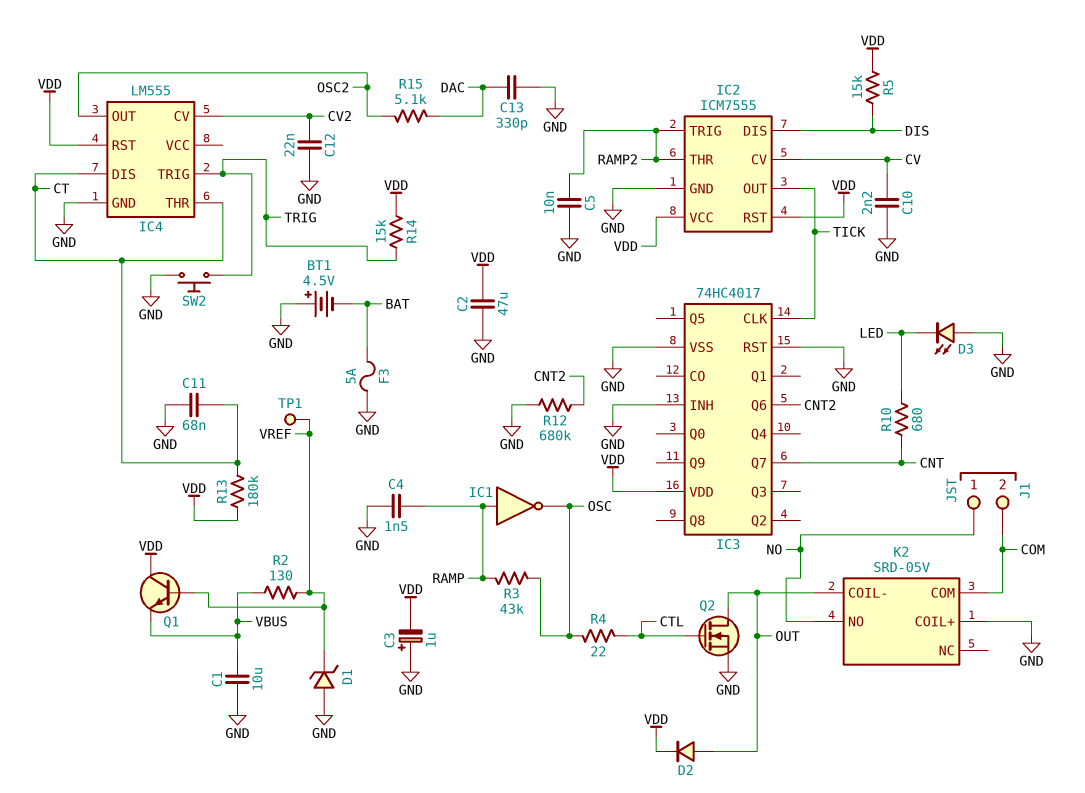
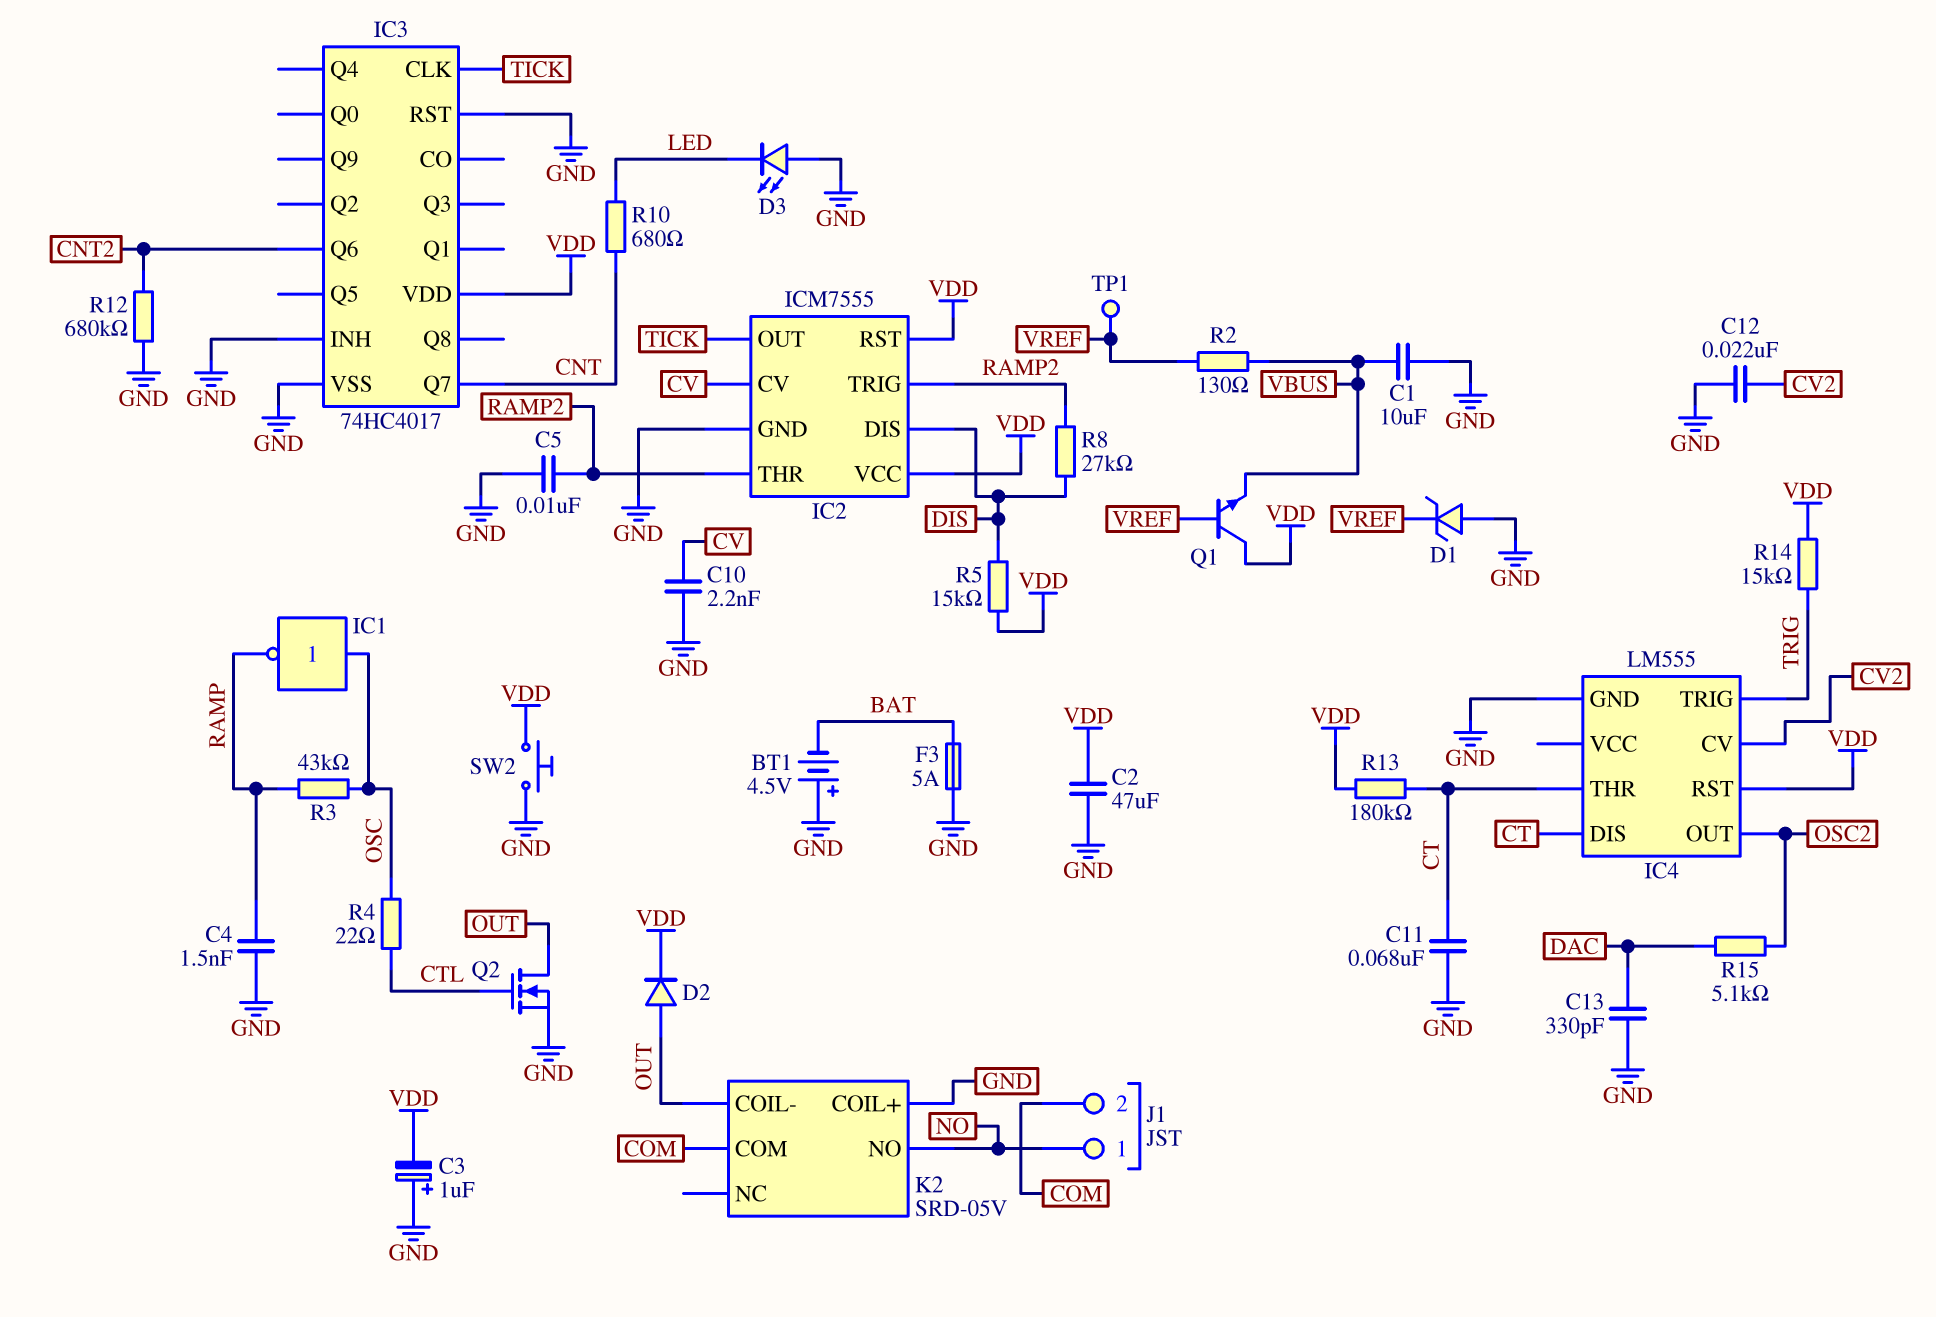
IC1: NOT (in RAMP, out OSC) -> NOT (in OSC, out RAMP)
R8: none -> 27k (DIS, RAMP2)
SW2: button (GND, TRIG) -> button (GND, VDD)

